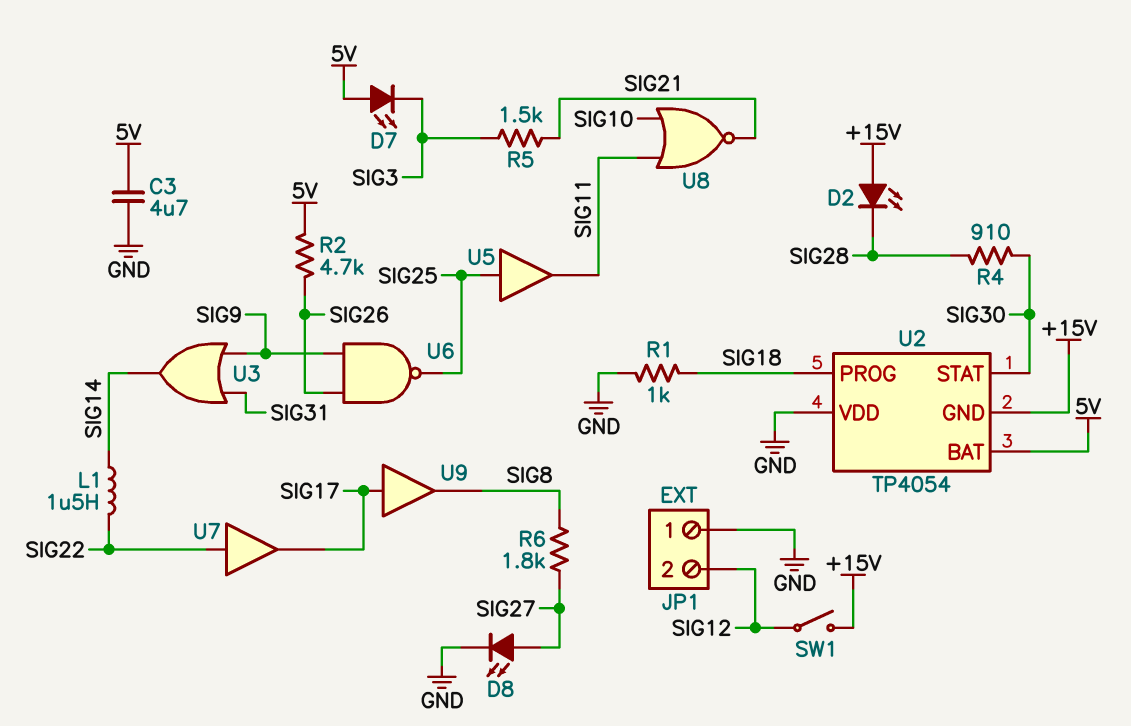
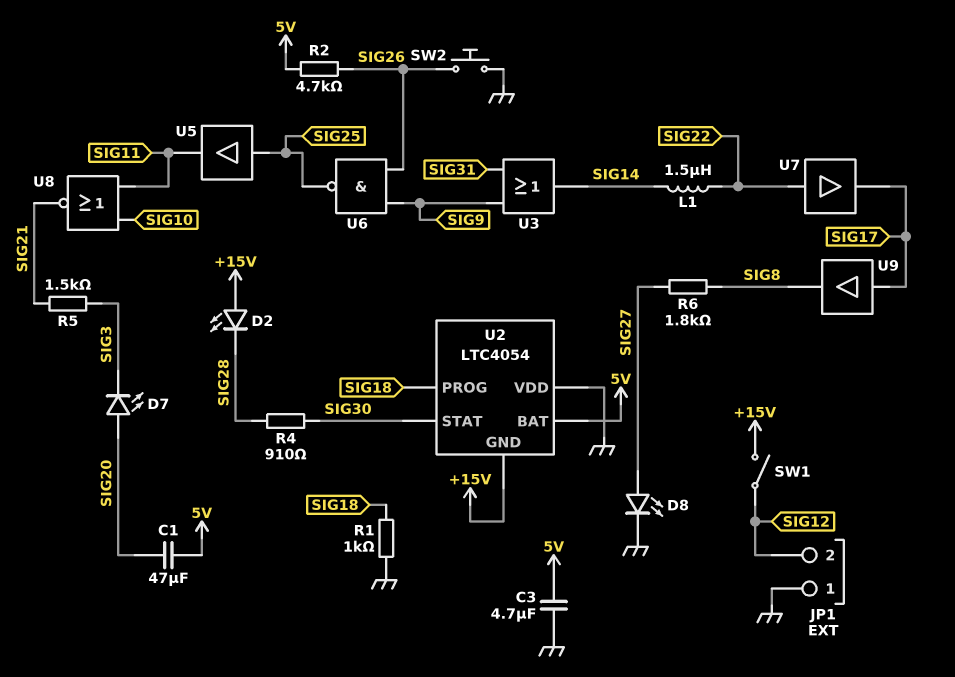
C1: none -> 47uF (5V, SIG20)
D7: LED (A 5V, K SIG3) -> LED (A SIG20, K SIG3)
SW2: none -> button (GND, SIG26)
U2: TP4054 -> LTC4054

